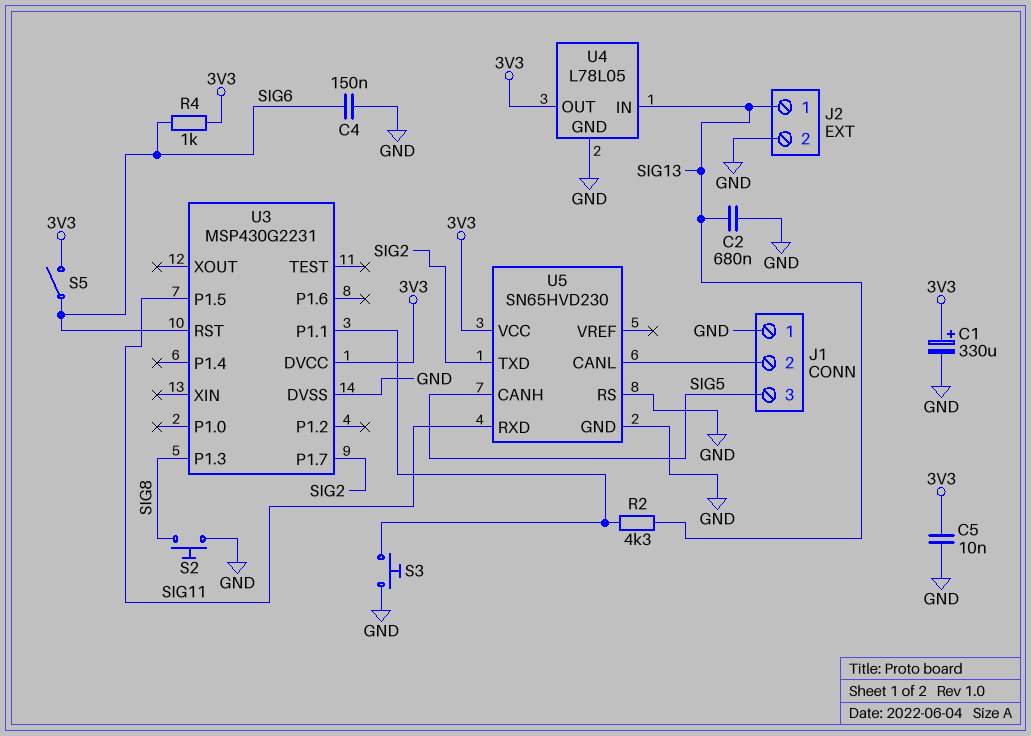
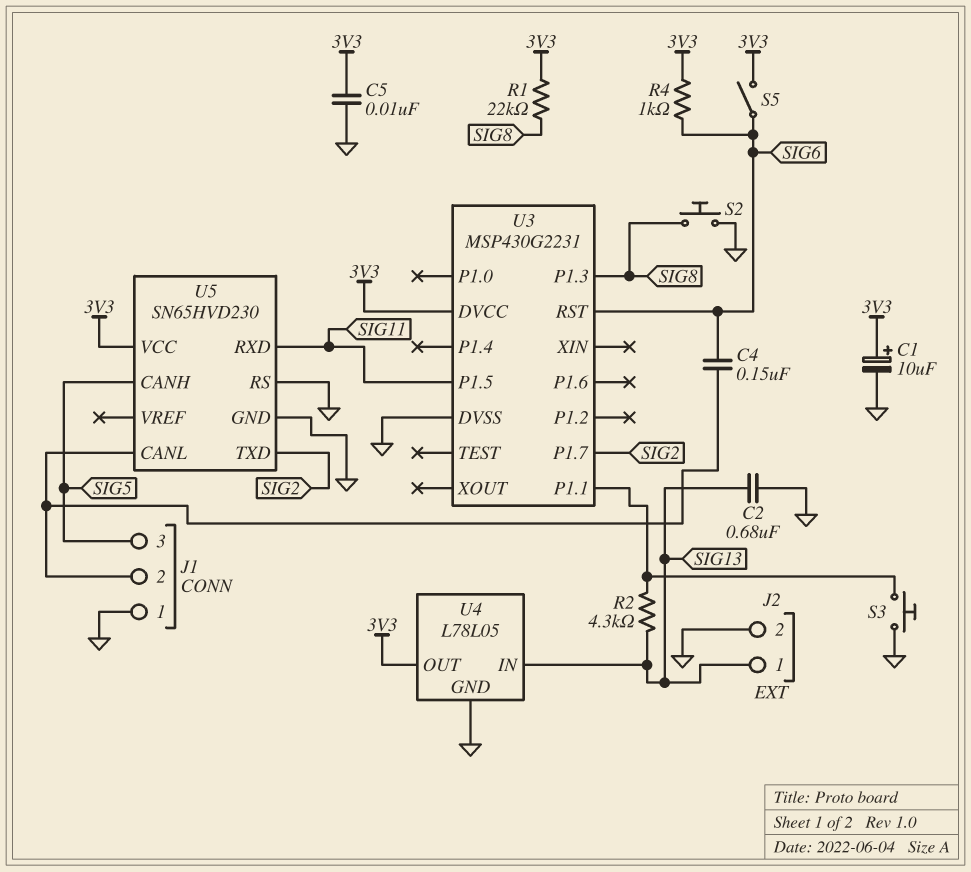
C1: 330uF (plus 3V3, minus GND) -> 10uF (plus 3V3, minus GND)
C4: 150nF (GND, SIG6) -> 150nF (J1/2, SIG6)
R1: none -> 22k (3V3, SIG8)

